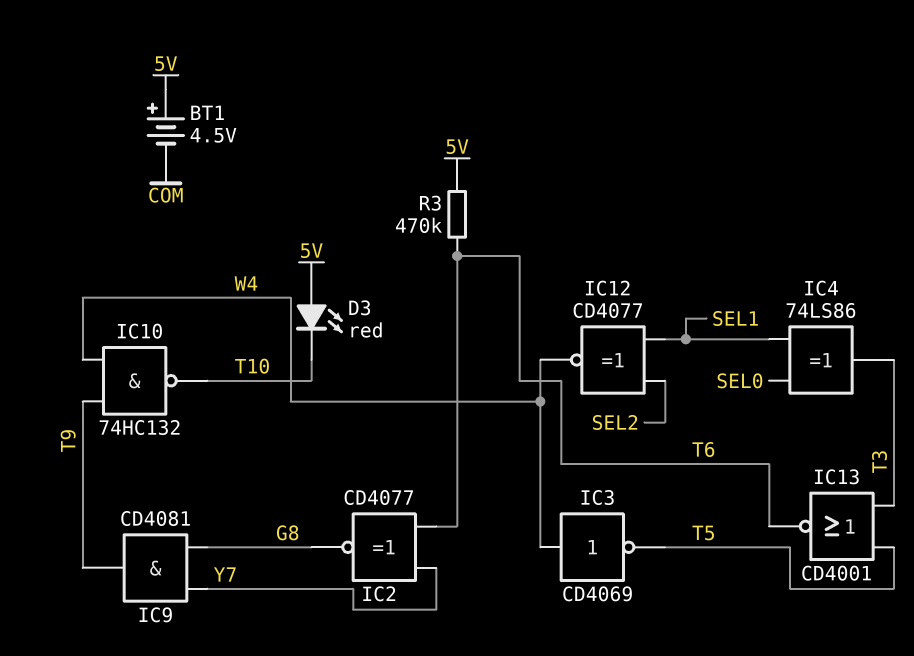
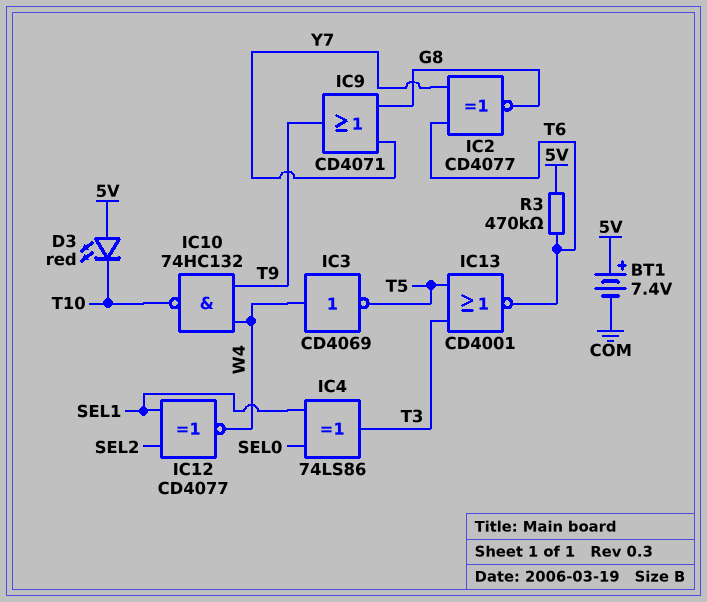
BT1: 4.5V (plus 5V, minus COM) -> 7.4V (plus 5V, minus COM)
IC9: AND CD4081 (in G8, in Y7, out T9) -> OR CD4071 (in G8, in Y7, out T9)

